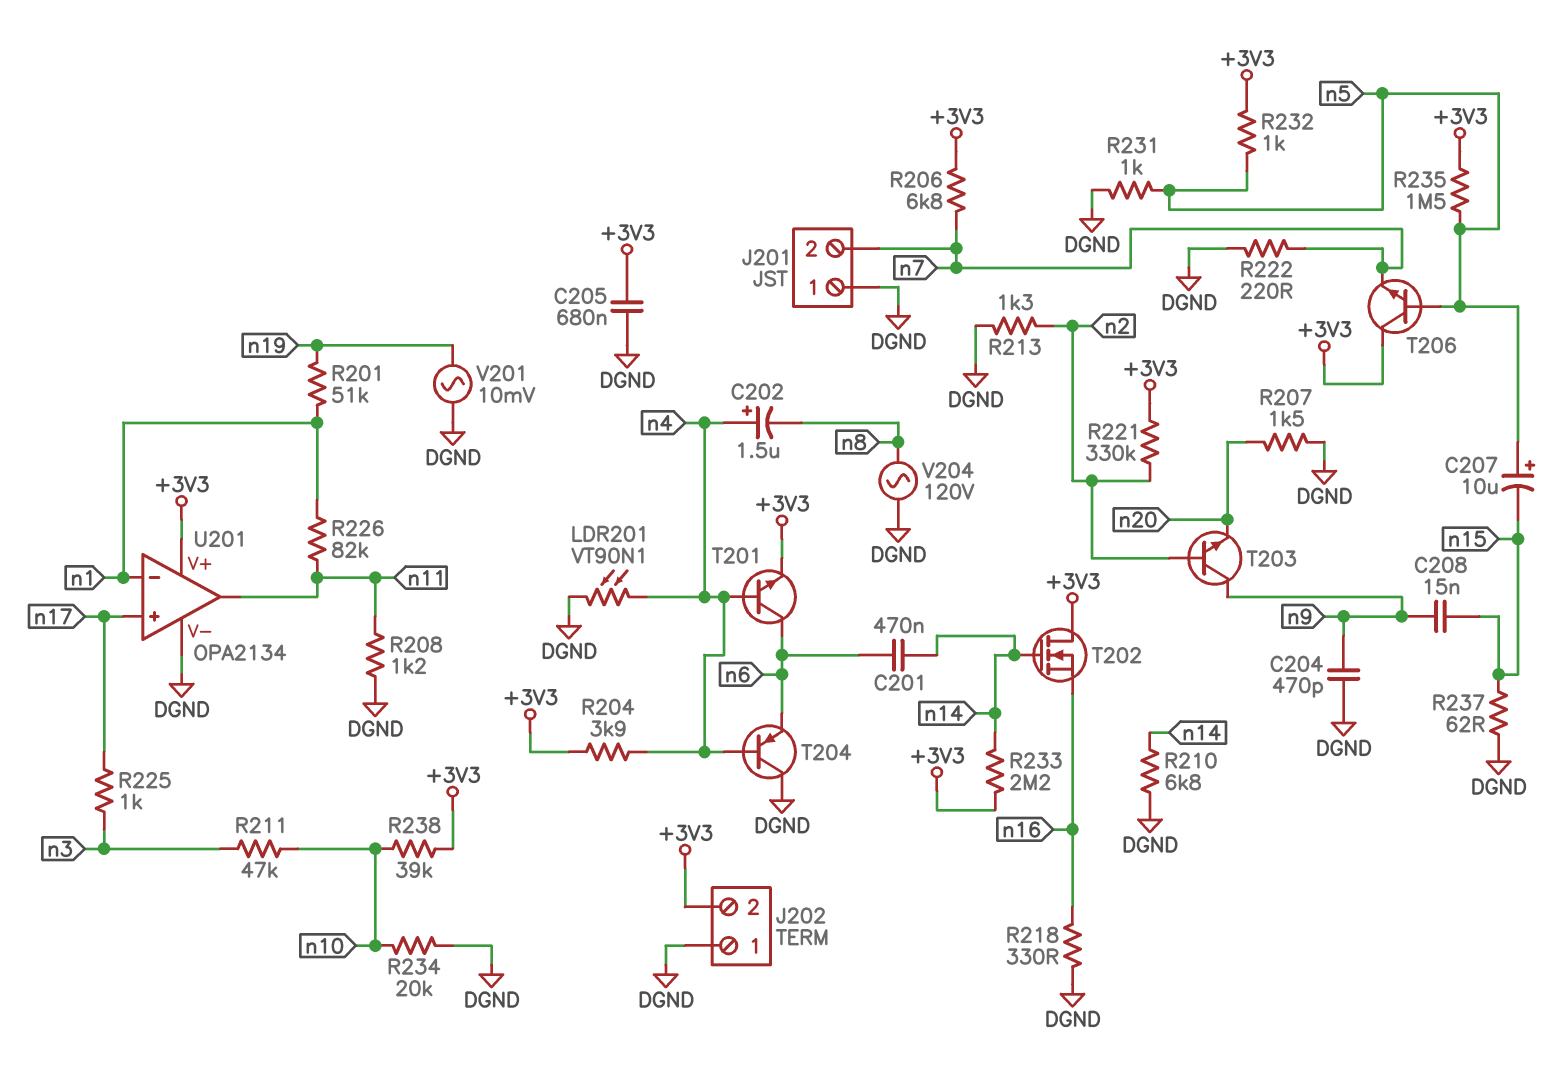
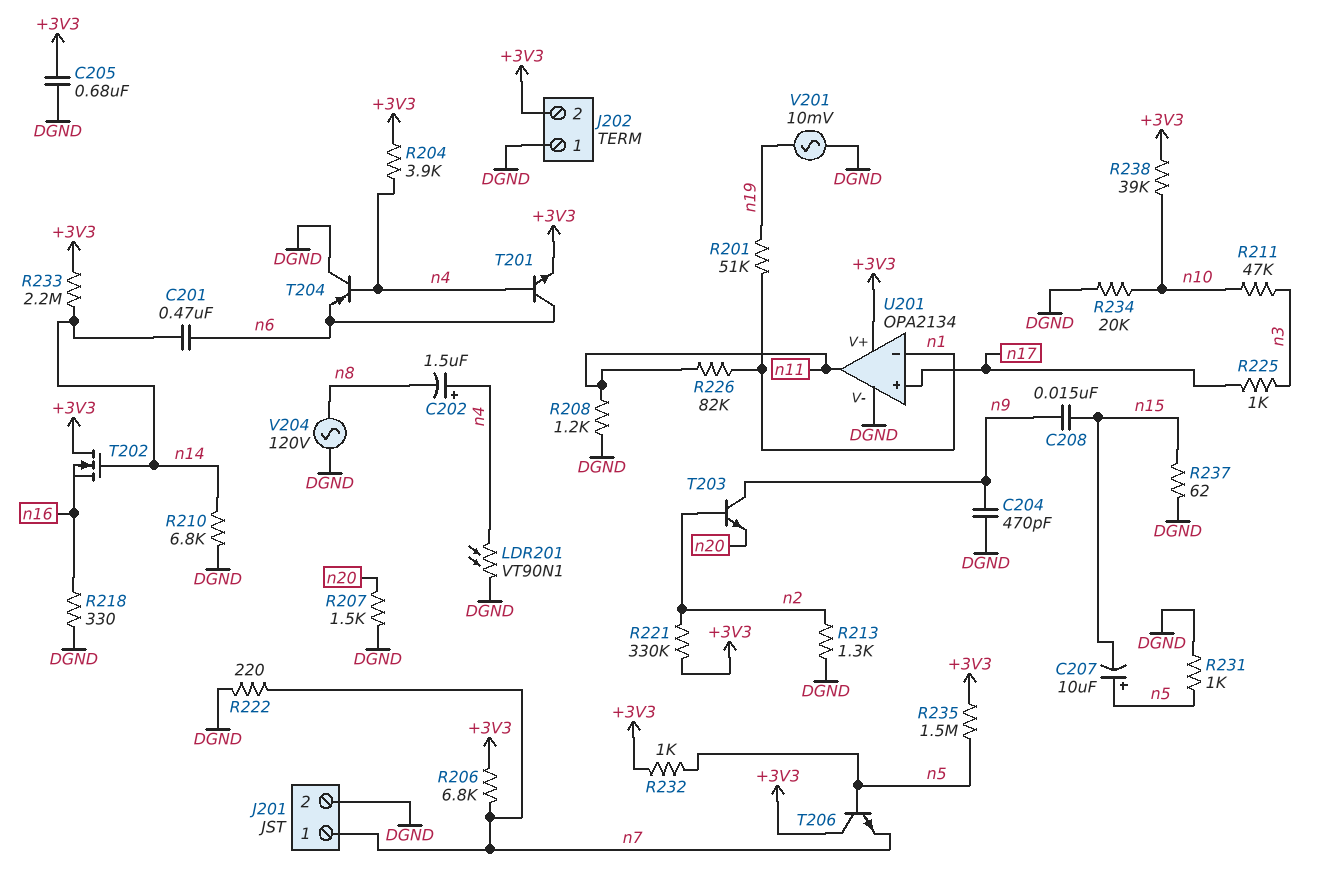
J201 pin 1: DGND -> n7
J201 pin 2: n7 -> DGND

